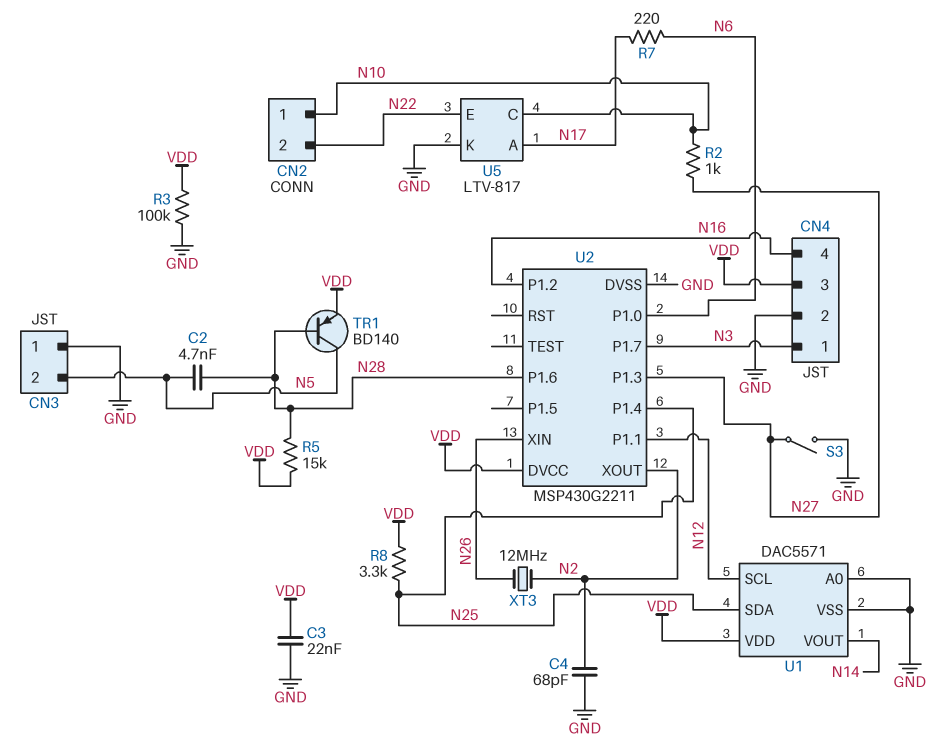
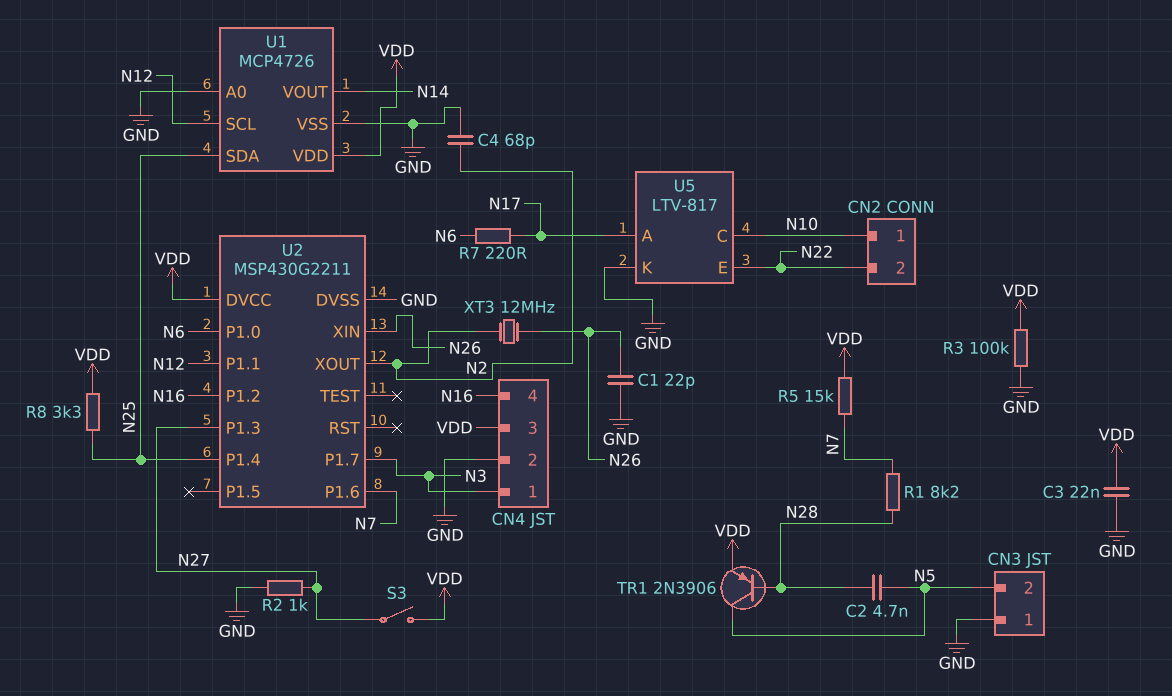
C1: none -> 22pF (GND, N26)
R1: none -> 8.2k (N7, N28)
R2: 1k (N10, N27) -> 1k (GND, N27)
R5: 15k (N28, VDD) -> 15k (N7, VDD)
S3: switch (GND, N27) -> switch (N27, VDD)
TR1: PNP BD140 (B N28, C N5, E VDD) -> PNP 2N3906 (B N28, C N5, E VDD)
U1: DAC5571 -> MCP4726
U2 pin P1.6: N28 -> N7

